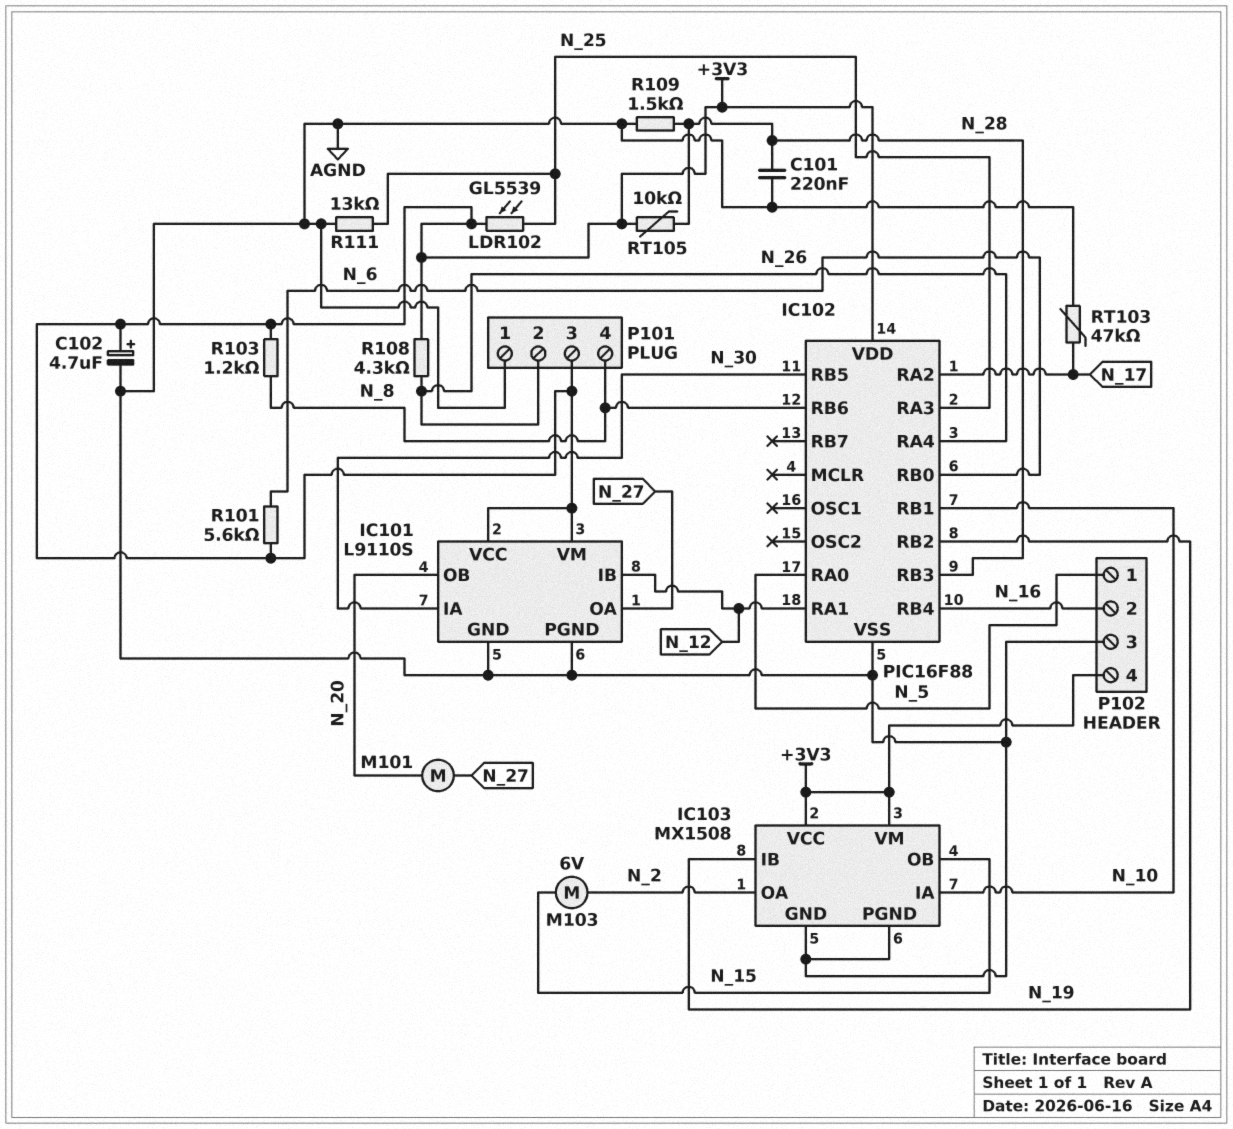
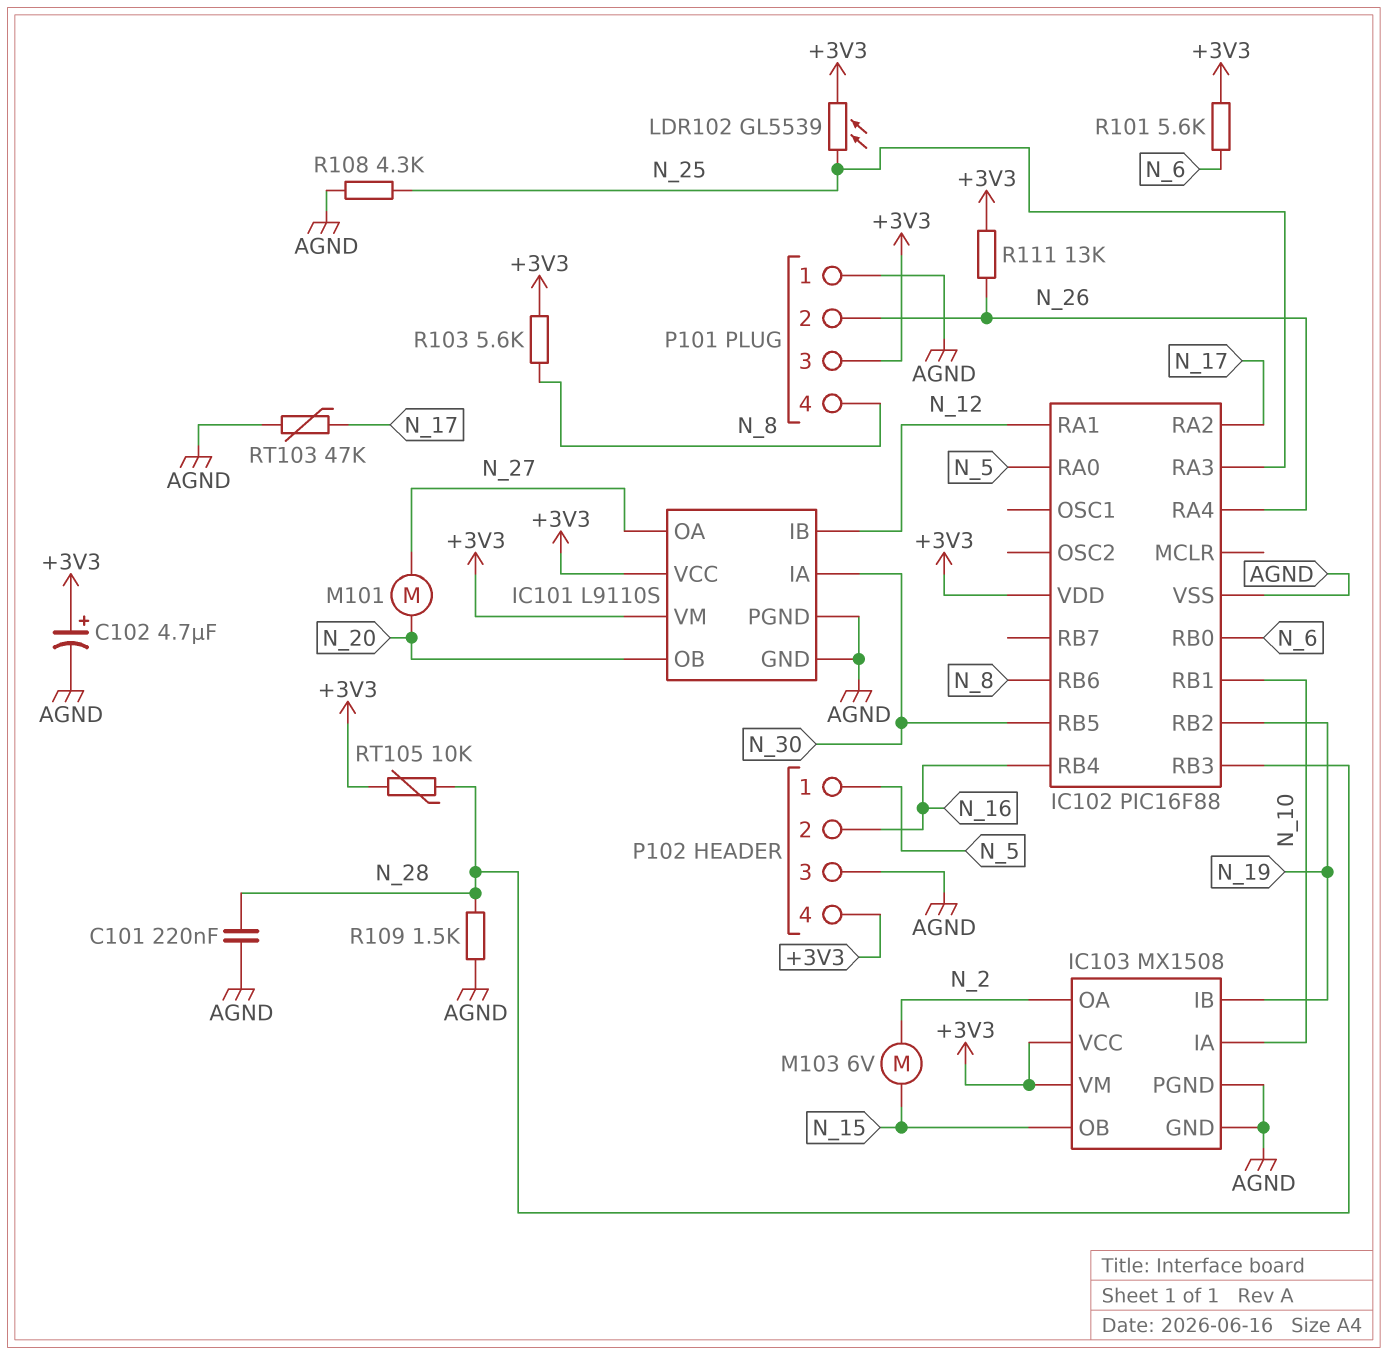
R103: 1.2k (+3V3, N_8) -> 5.6k (+3V3, N_8)
R108: 4.3k (+3V3, N_26) -> 4.3k (AGND, N_25)
R111: 13k (AGND, N_25) -> 13k (+3V3, N_26)

